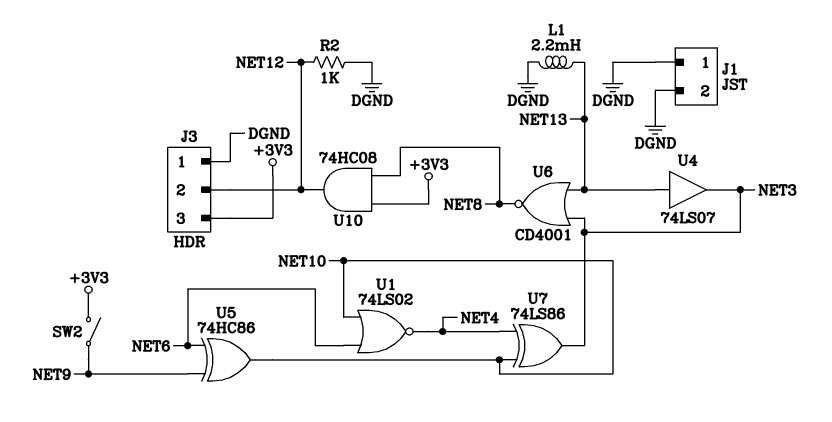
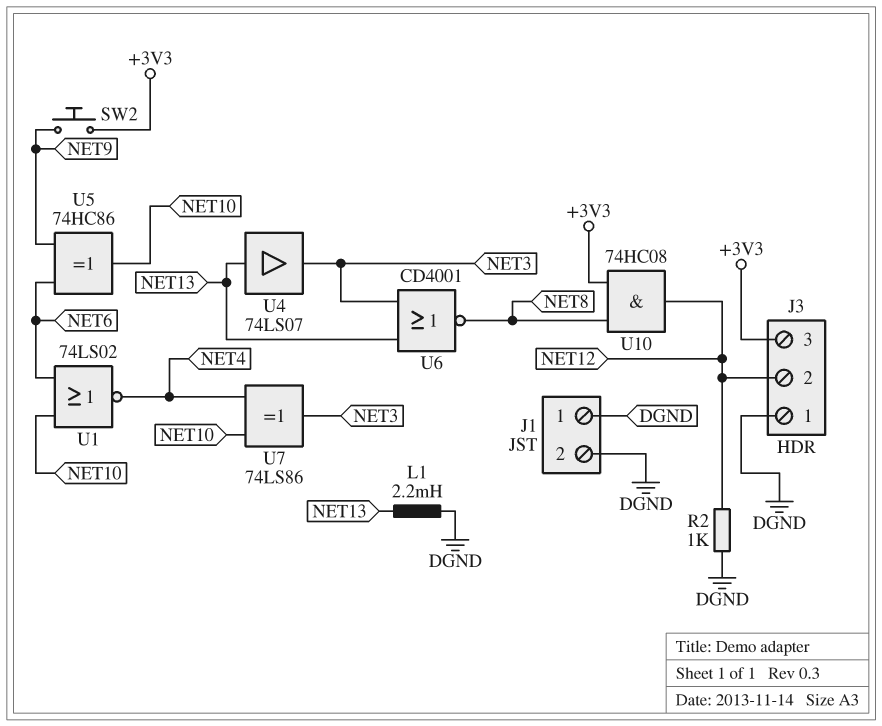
SW2: switch (+3V3, NET9) -> button (+3V3, NET9)

